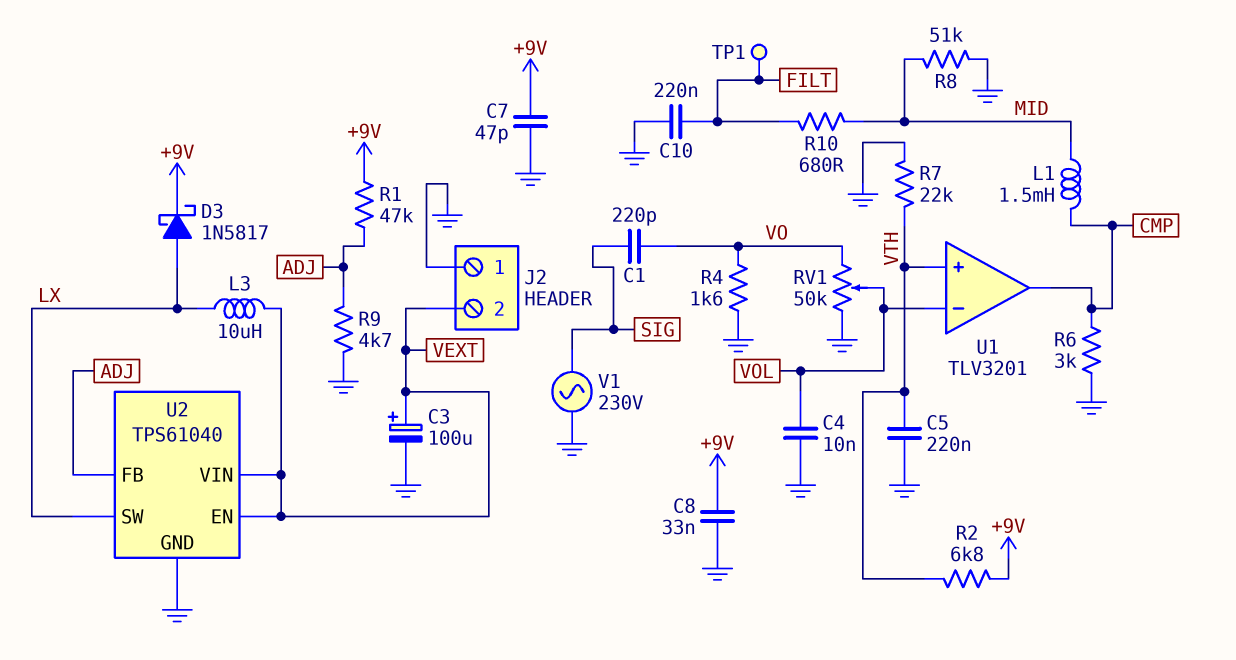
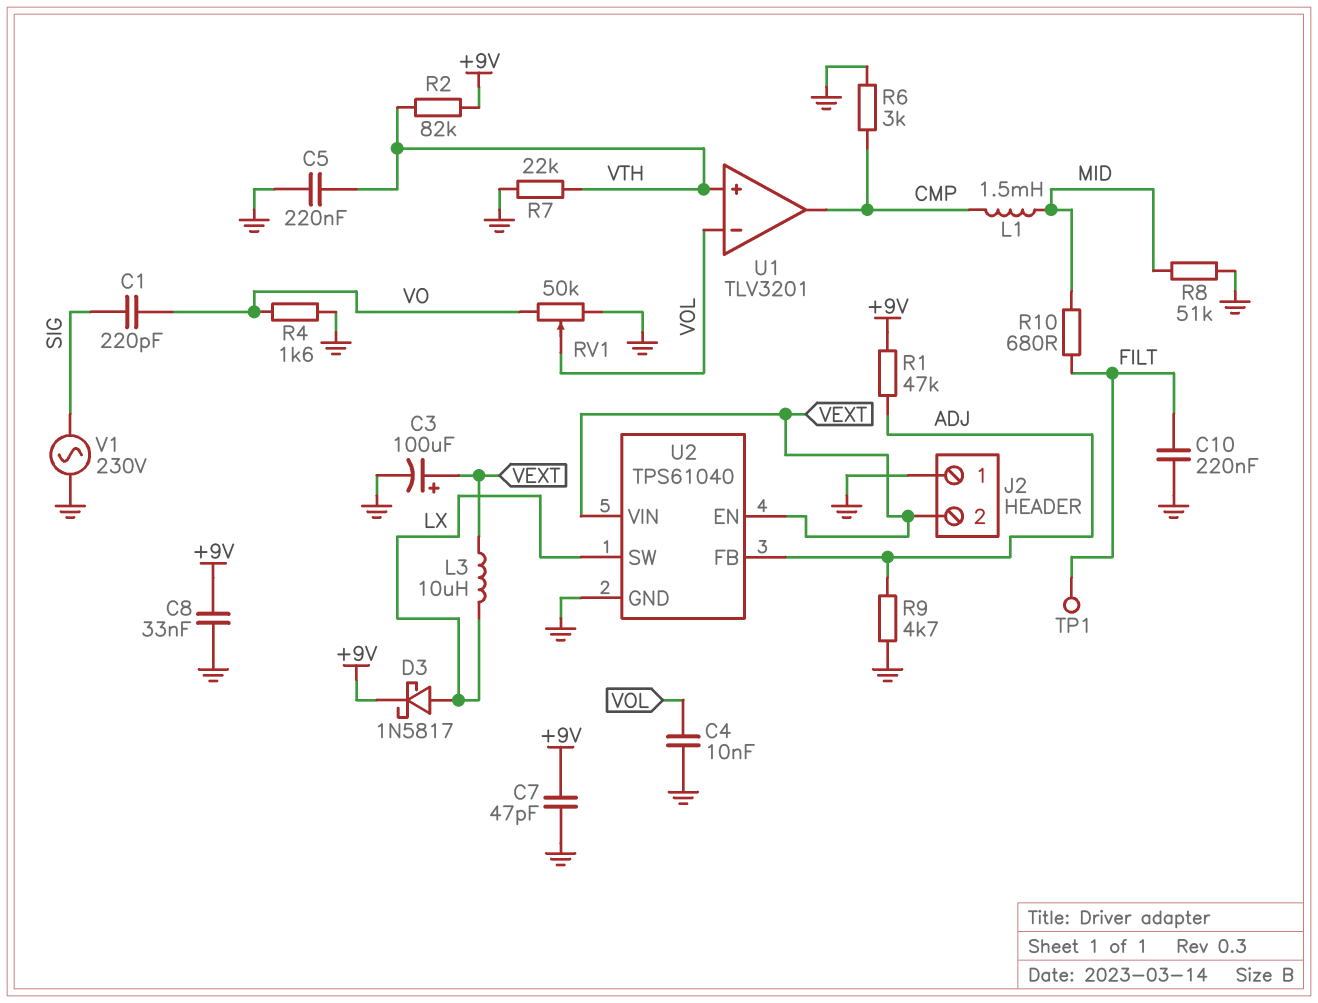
R2: 6.8k (+9V, VTH) -> 82k (+9V, VTH)

